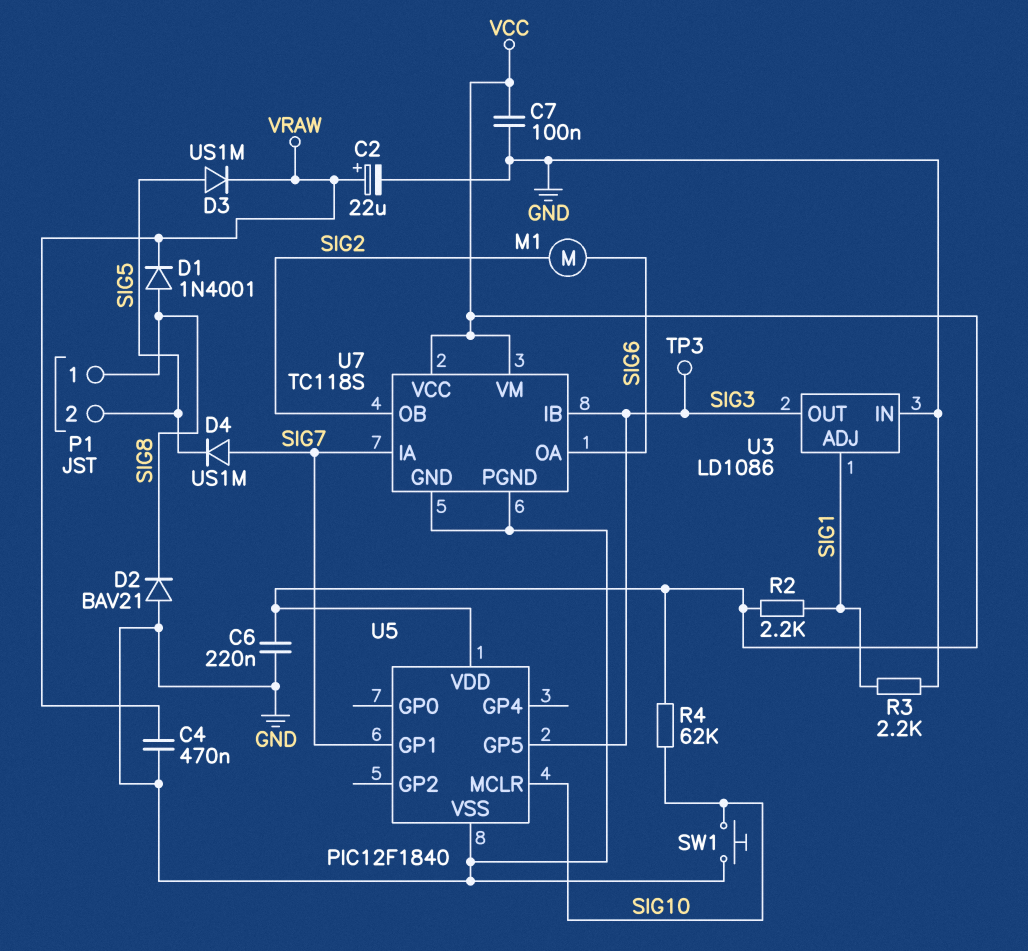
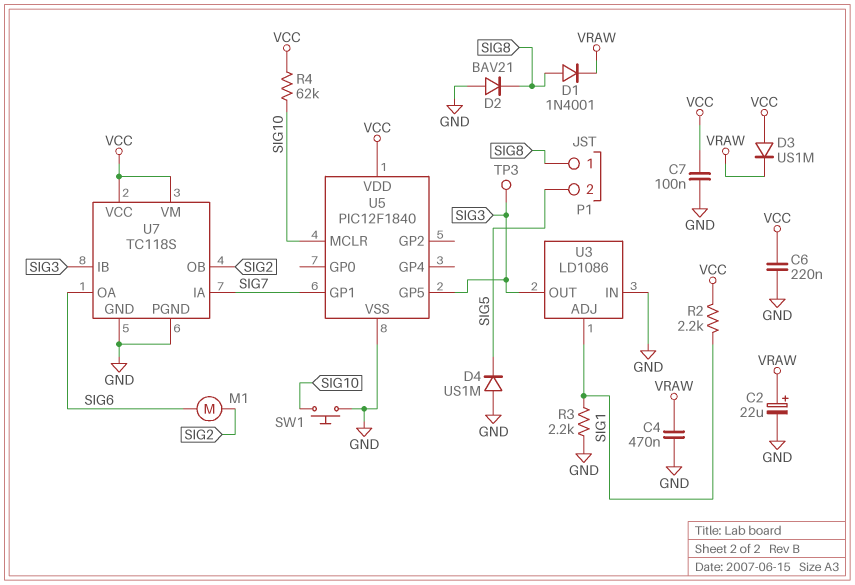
D3: diode US1M (A SIG5, K VRAW) -> diode US1M (A VCC, K VRAW)
D4: diode US1M (A SIG7, K SIG5) -> diode US1M (A GND, K SIG5)

